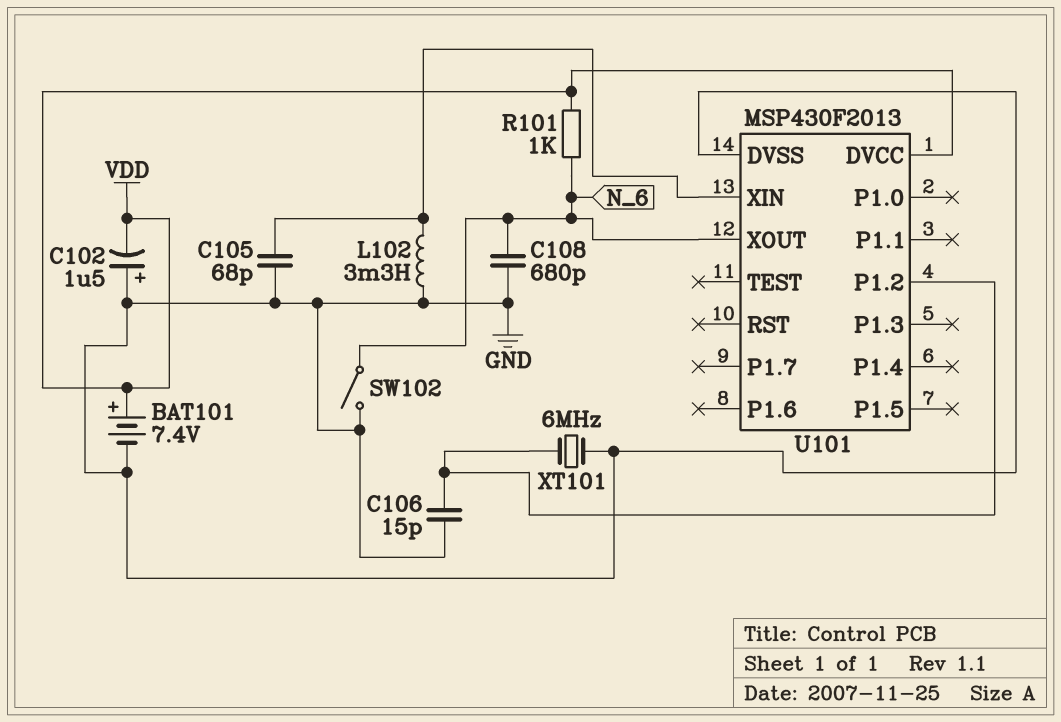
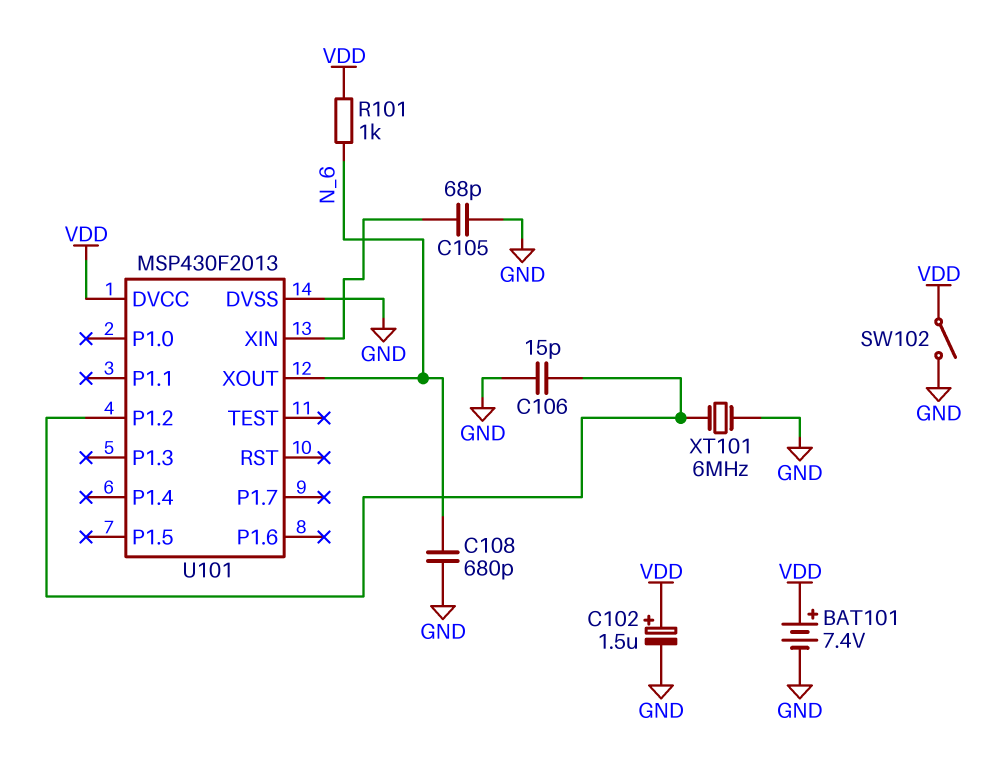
C102: 1.5uF (plus GND, minus VDD) -> 1.5uF (plus VDD, minus GND)
L102: 3.3mH (GND, U101/XIN) -> none
SW102: switch (GND, N_6) -> switch (GND, VDD)

